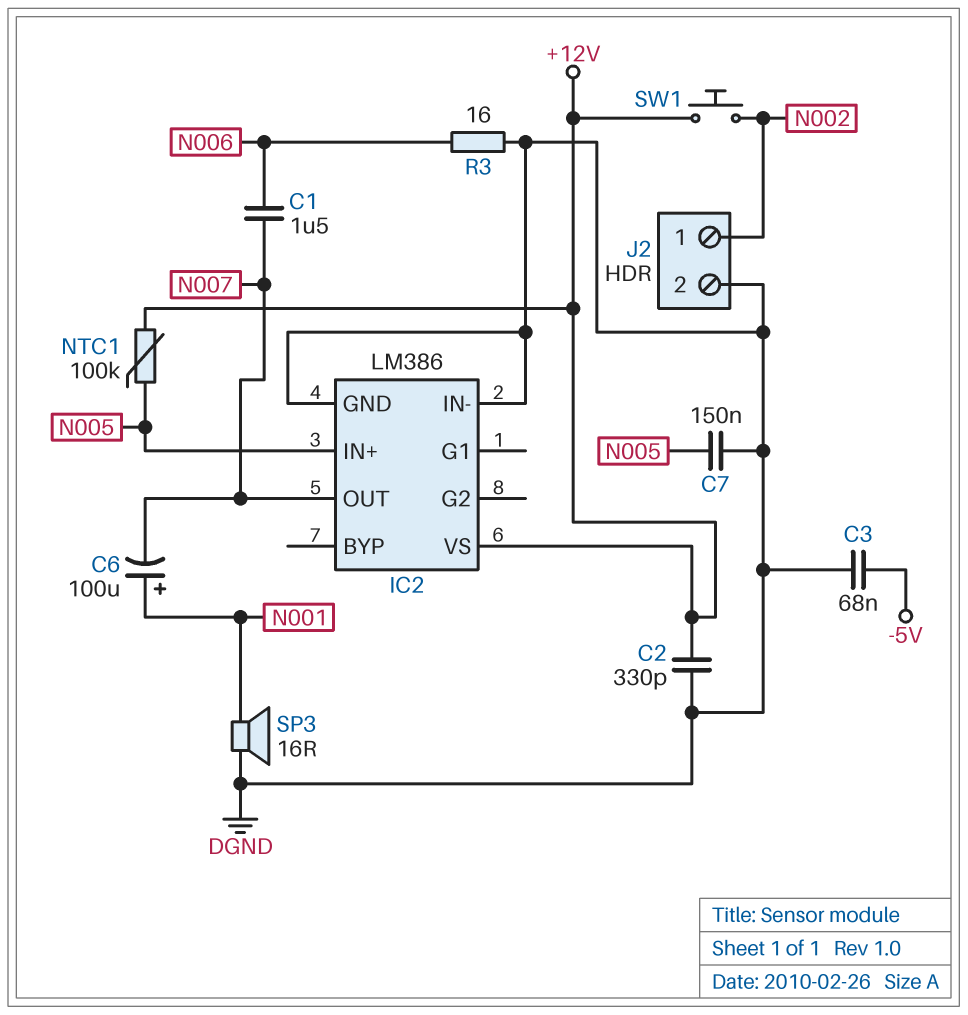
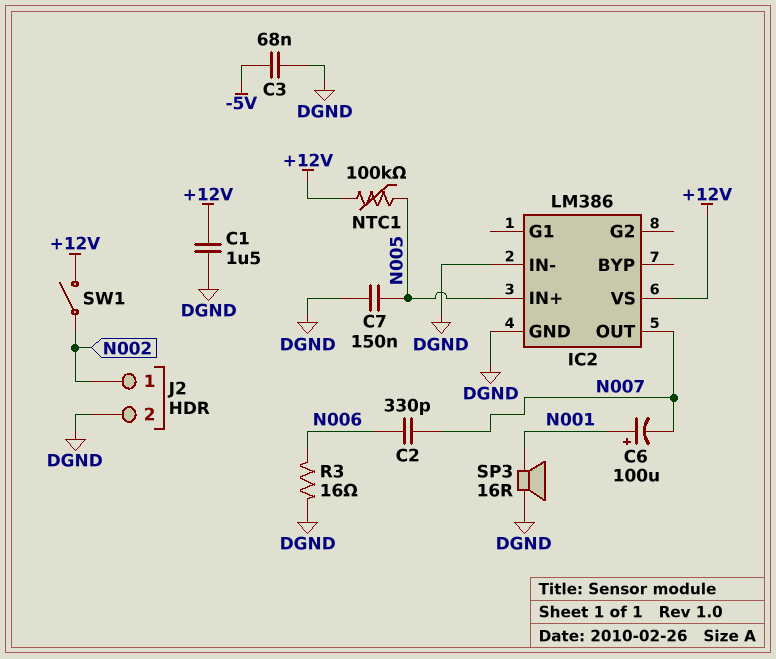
C1: 1.5uF (N006, N007) -> 1.5uF (+12V, DGND)
C2: 330pF (+12V, DGND) -> 330pF (N006, N007)
SW1: button (+12V, N002) -> switch (+12V, N002)

